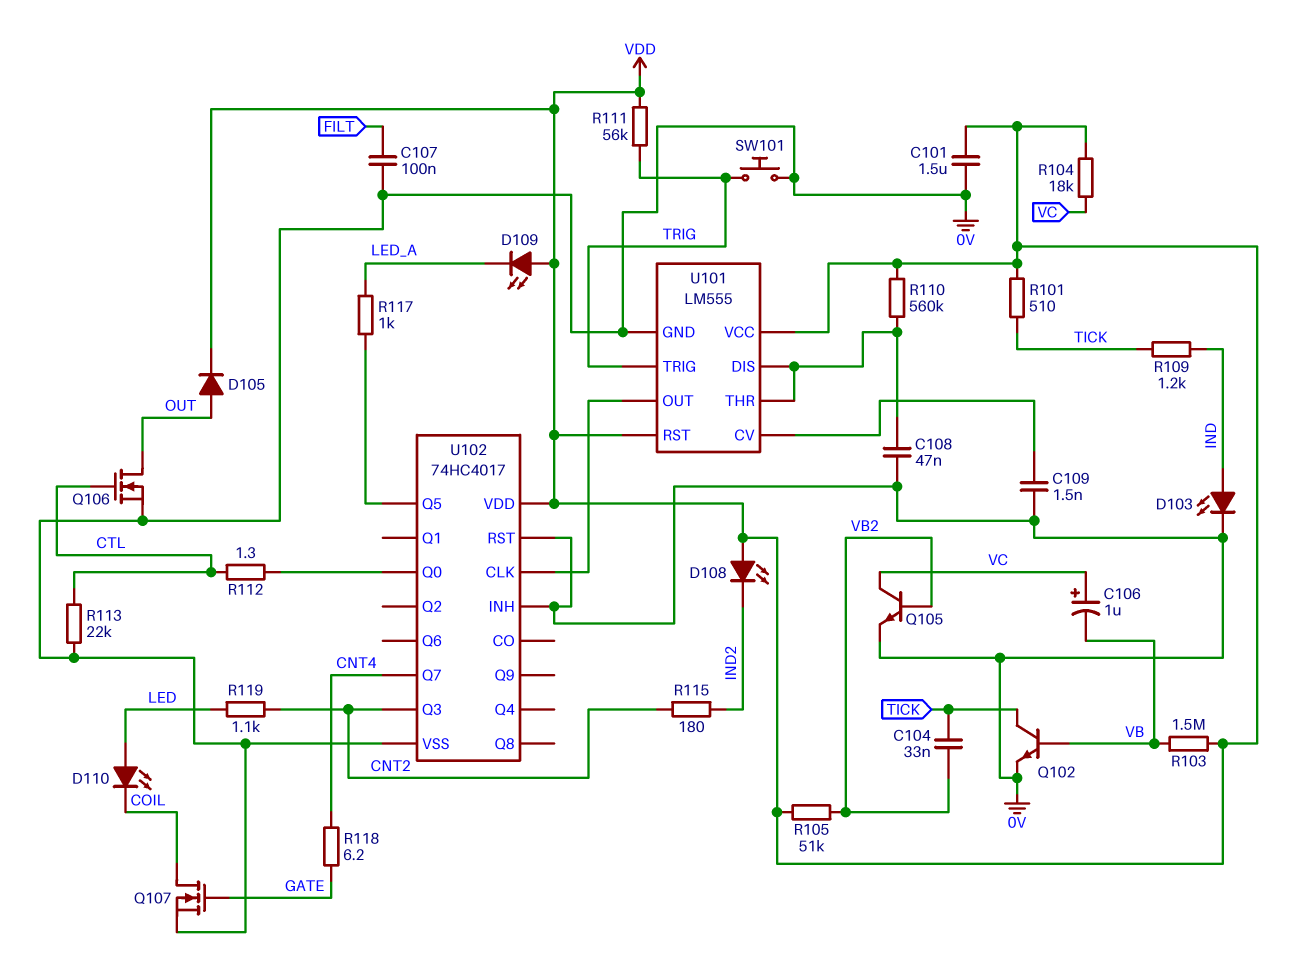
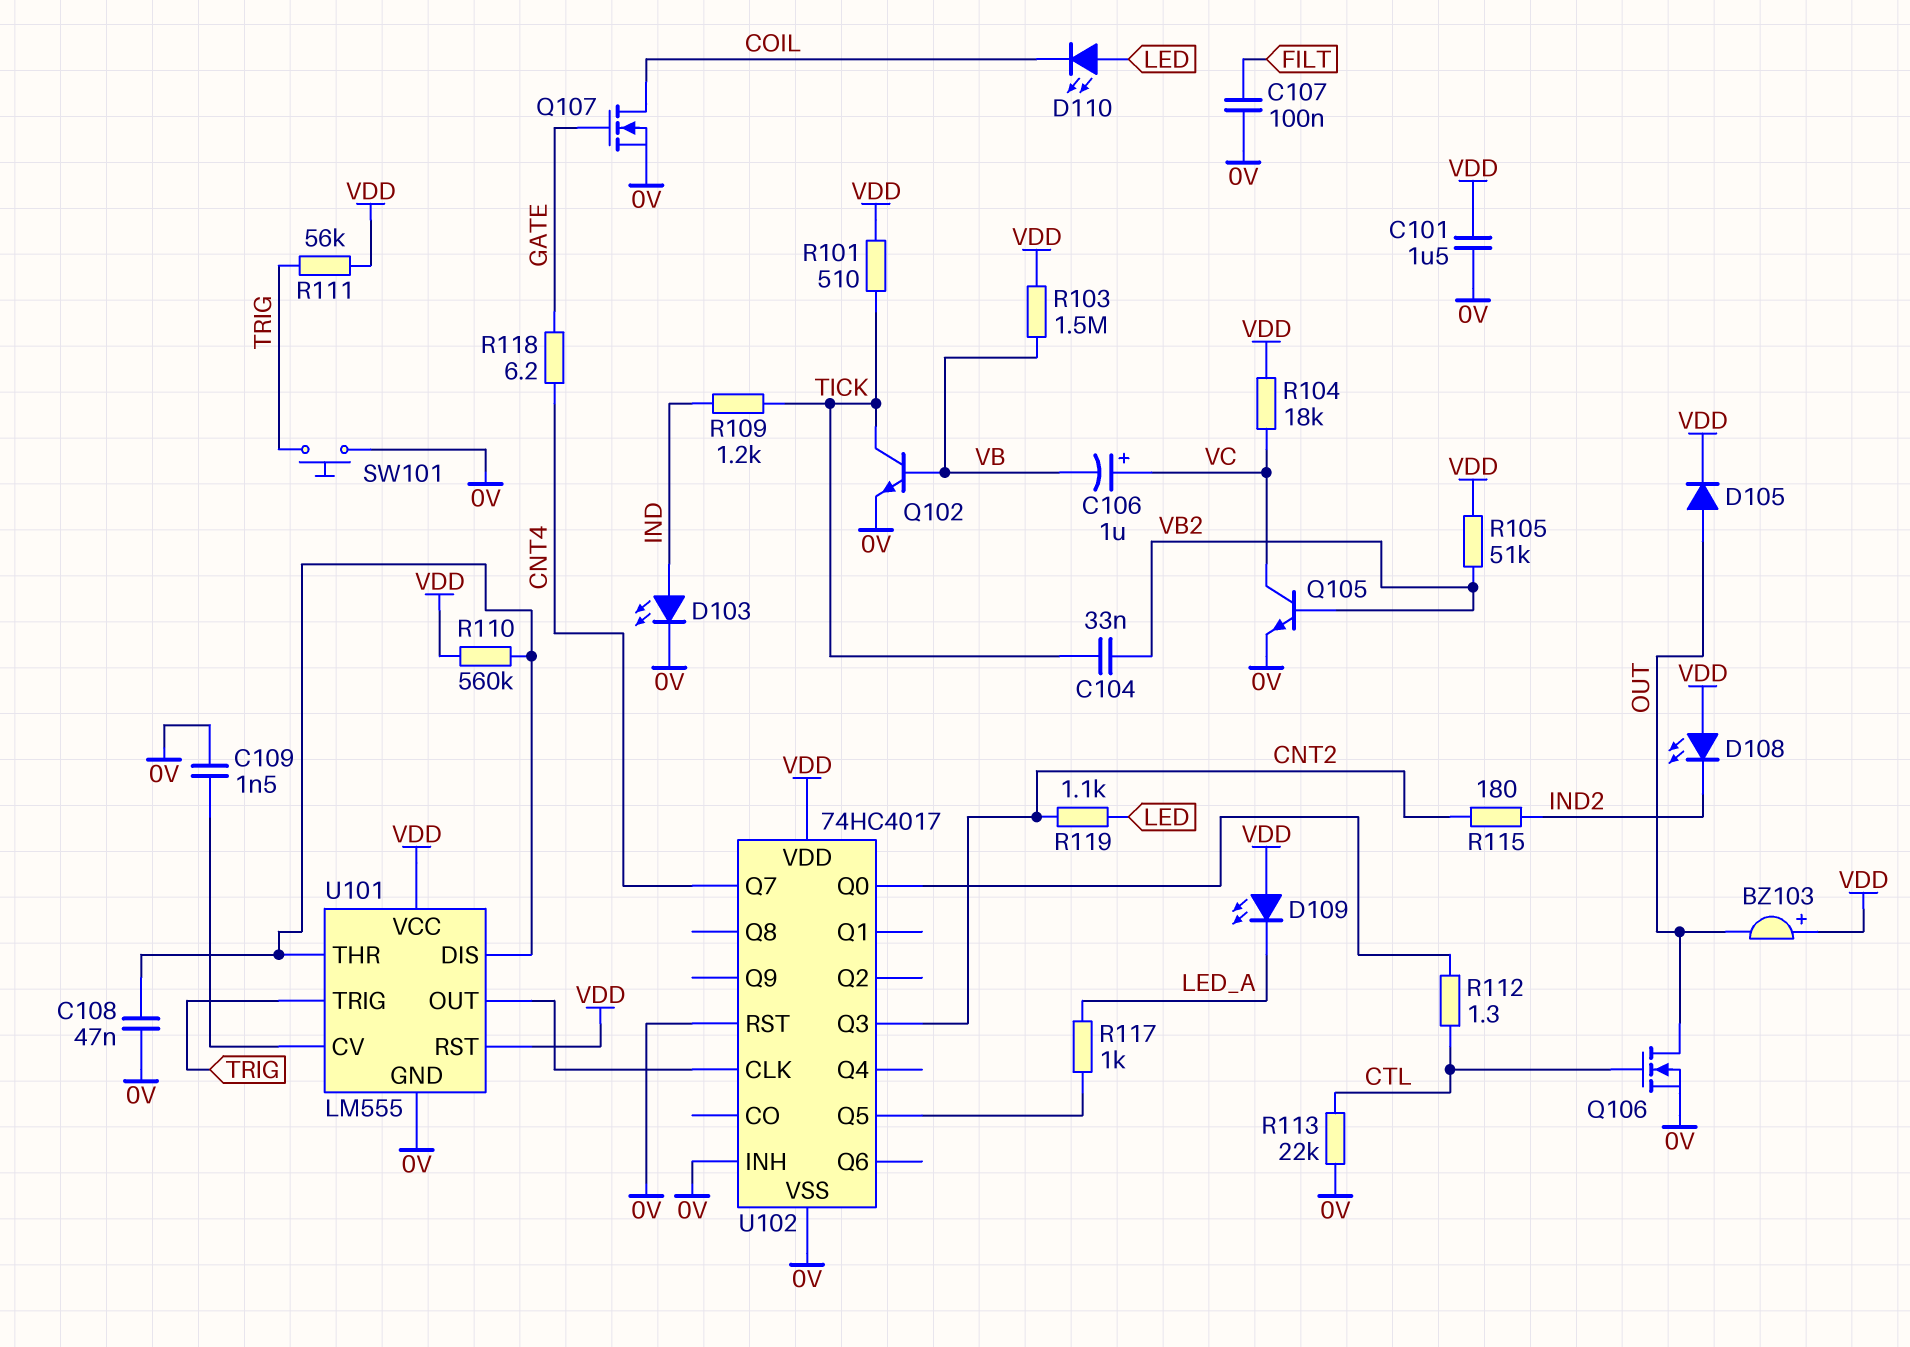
BZ103: none -> buzzer (plus VDD, minus OUT)

